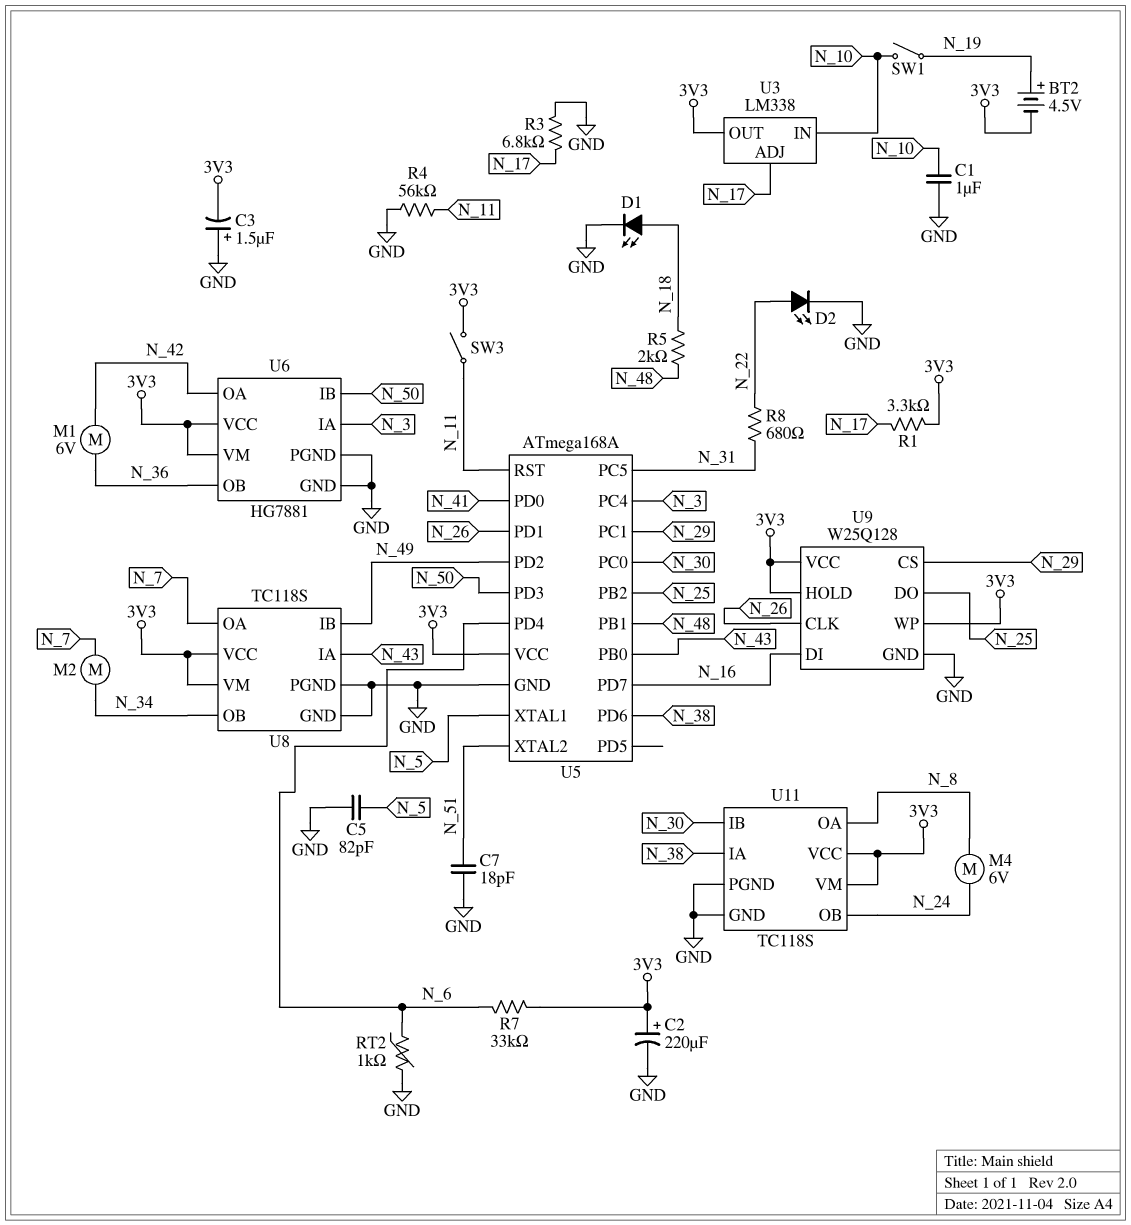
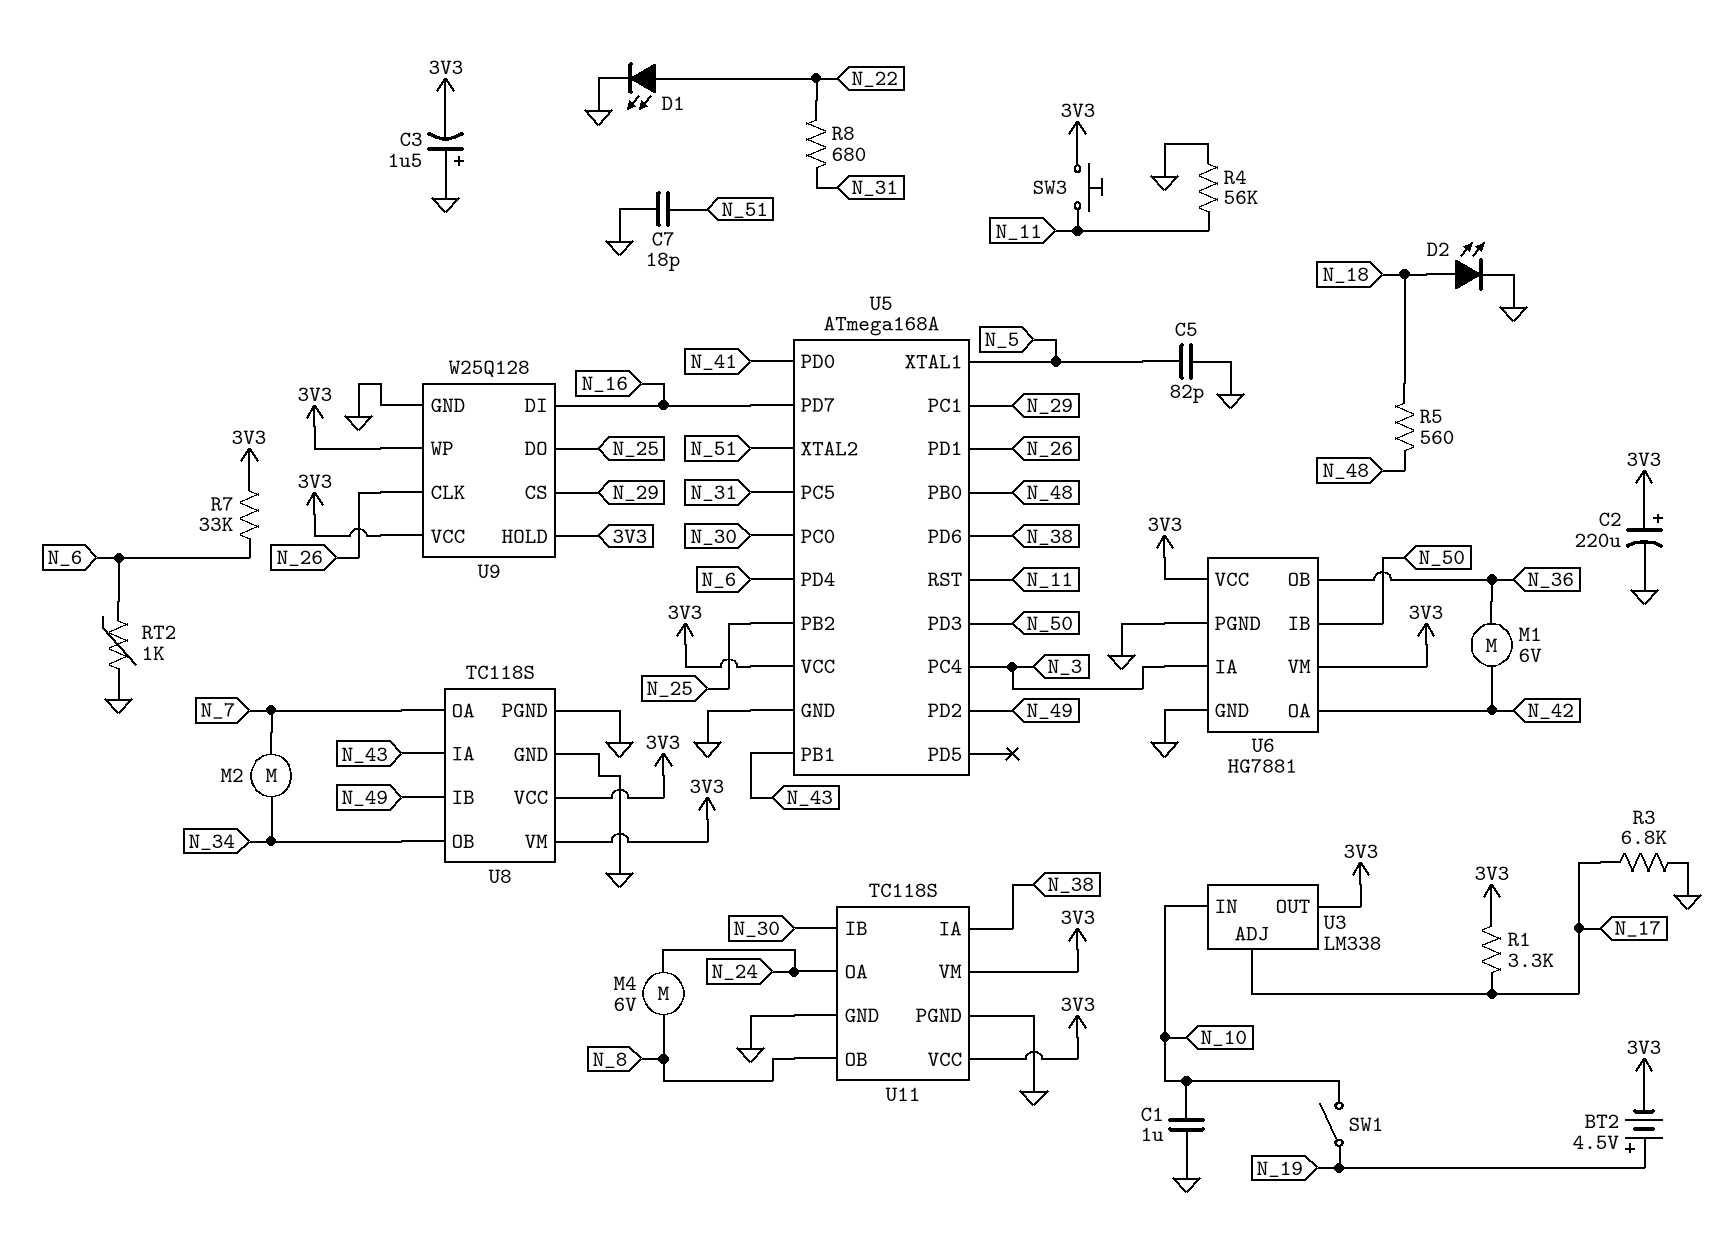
D1: LED (A N_18, K GND) -> LED (A N_22, K GND)
D2: LED (A N_22, K GND) -> LED (A N_18, K GND)
R5: 2k (N_18, N_48) -> 560 (N_18, N_48)
SW3: switch (3V3, N_11) -> button (3V3, N_11)
U5 pin PB0: N_43 -> N_48
U5 pin PB1: N_48 -> N_43
U11 pin OA: N_8 -> N_24
U11 pin OB: N_24 -> N_8

